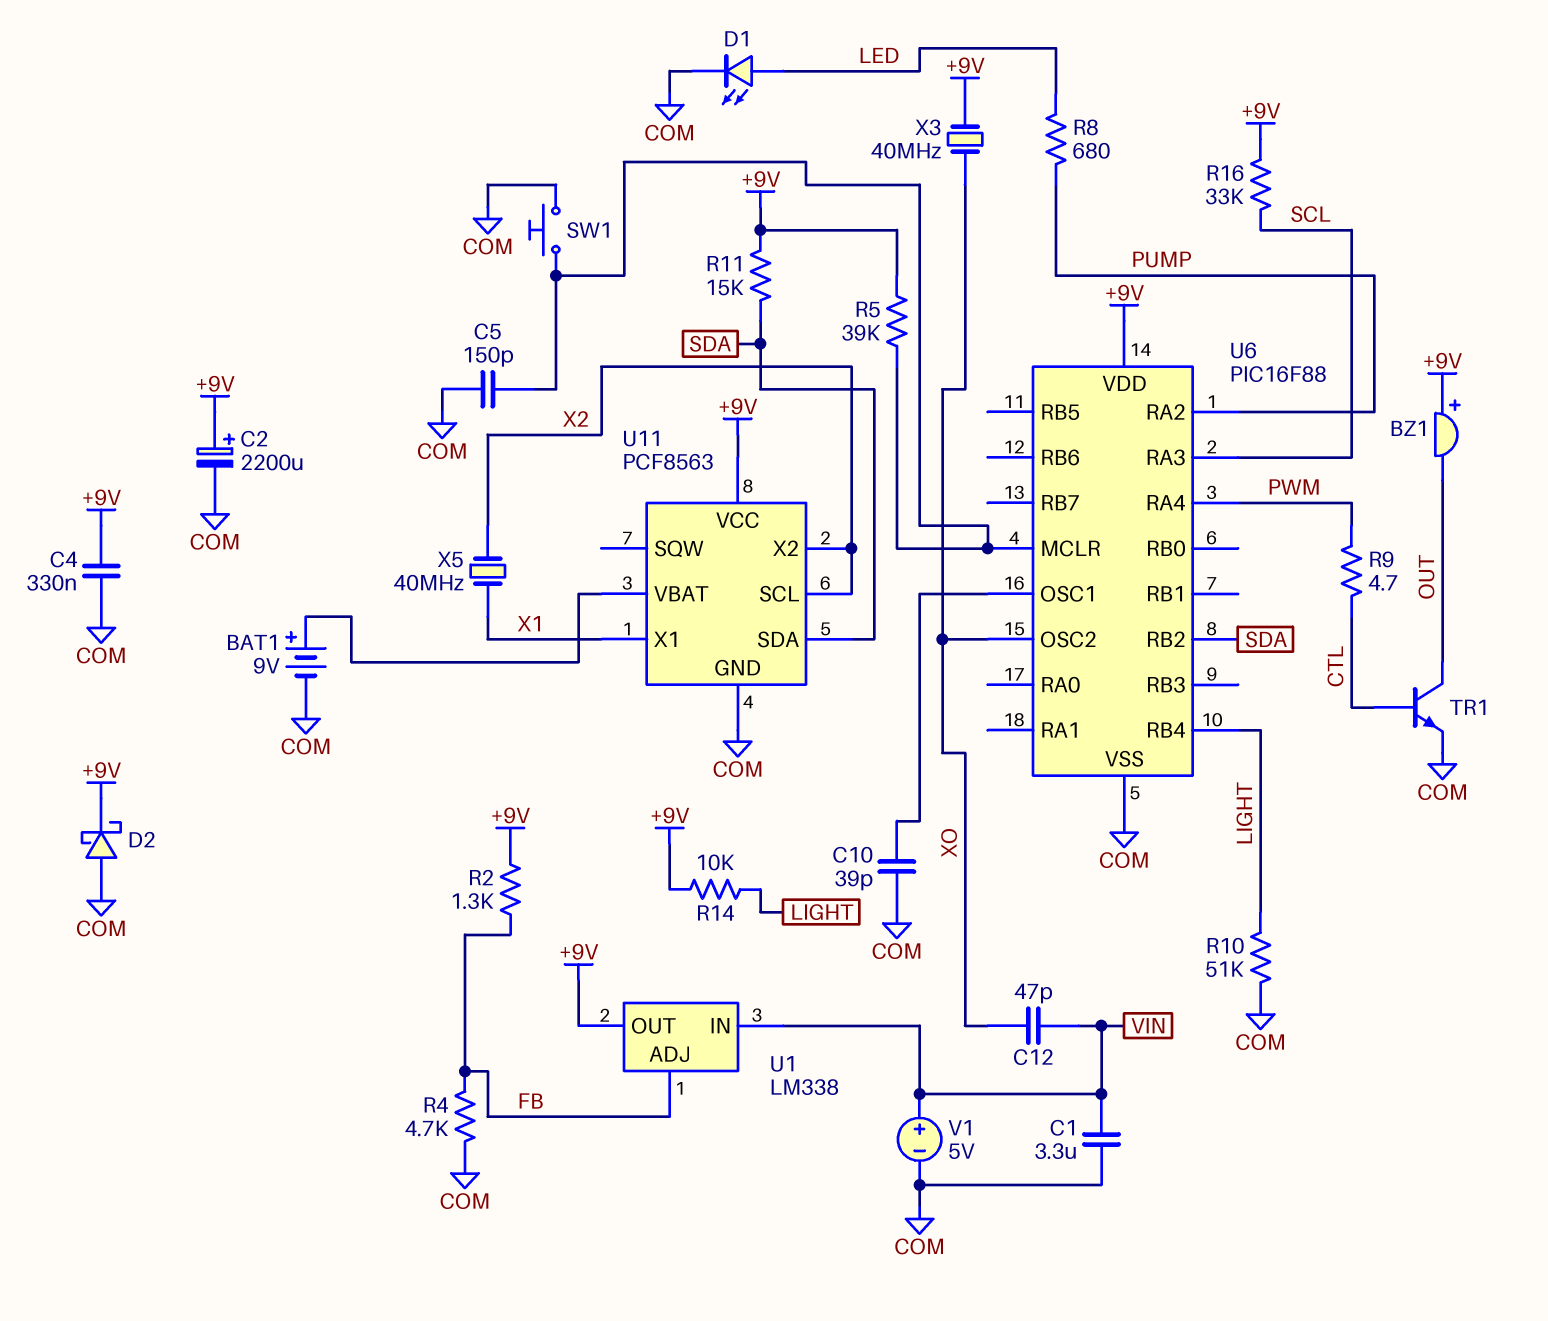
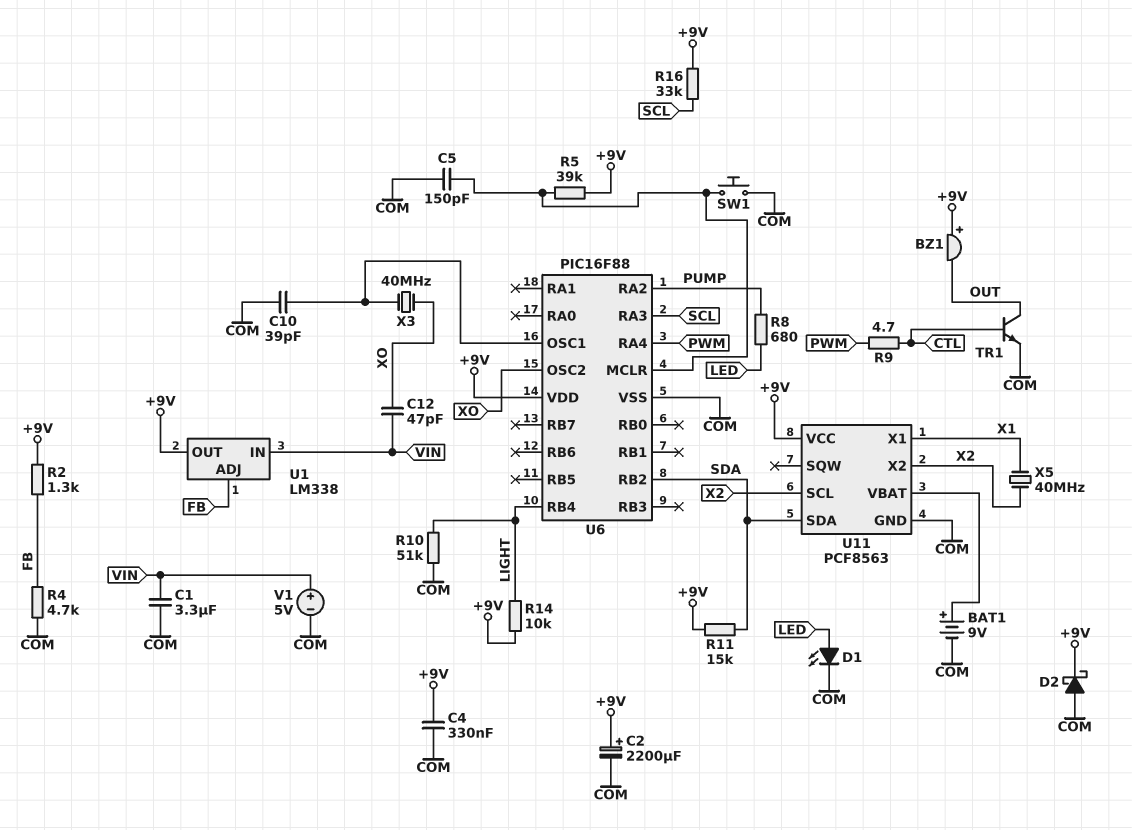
X3: 40MHz (+9V, XO) -> 40MHz (U6/OSC1, XO)

